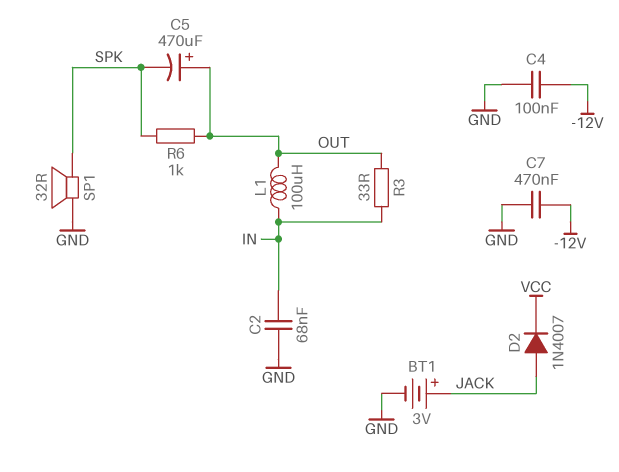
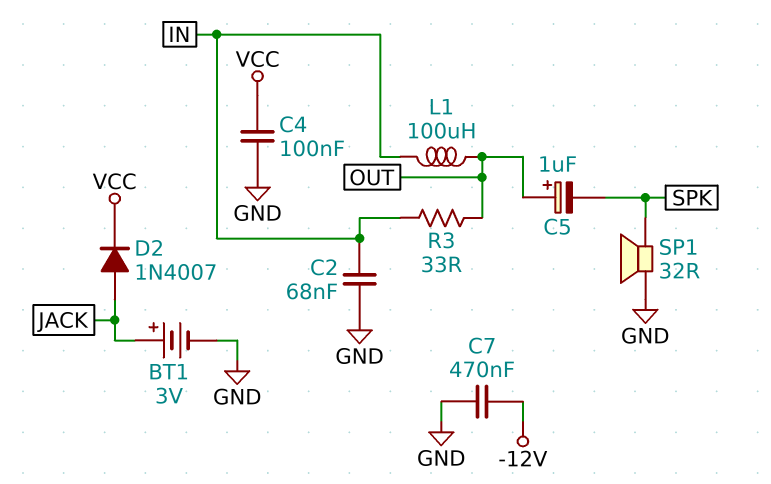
C4: 100nF (-12V, GND) -> 100nF (GND, VCC)
C5: 470uF (plus OUT, minus SPK) -> 1uF (plus OUT, minus SPK)
R6: 1k (OUT, SPK) -> none

